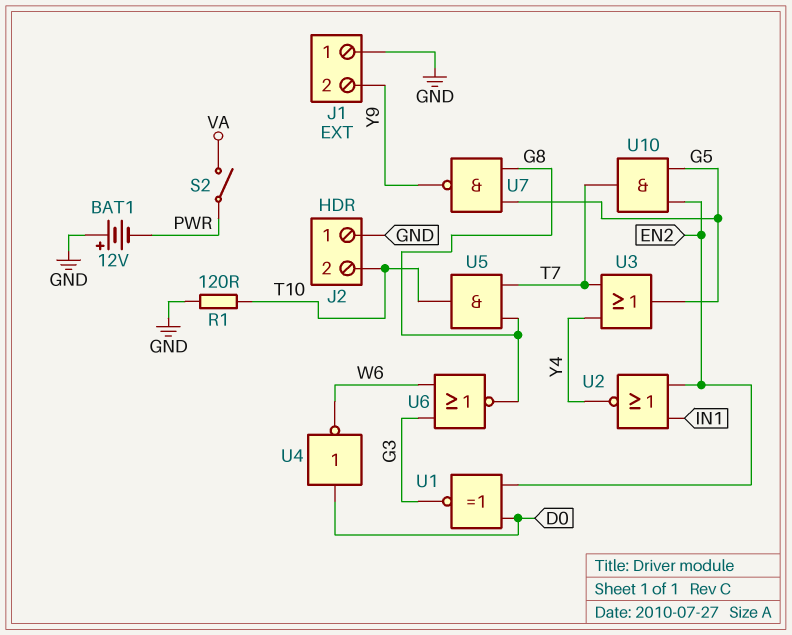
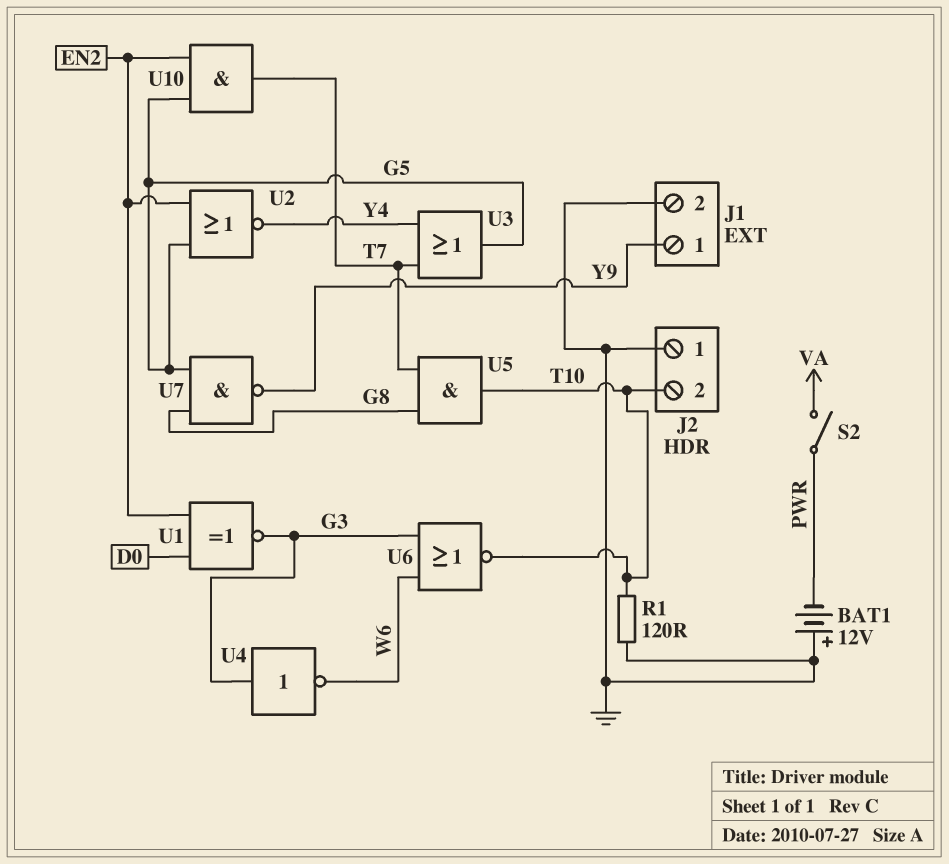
J1 pin 1: GND -> Y9
J1 pin 2: Y9 -> GND
U2: NOR (in EN2, in IN1, out Y4) -> NOR (in EN2, in G5, out Y4)
U4: NOT (in D0, out W6) -> NOT (in G3, out W6)
U6: NOR (in G3, in W6, out G8) -> NOR (in G3, in W6, out T10)

